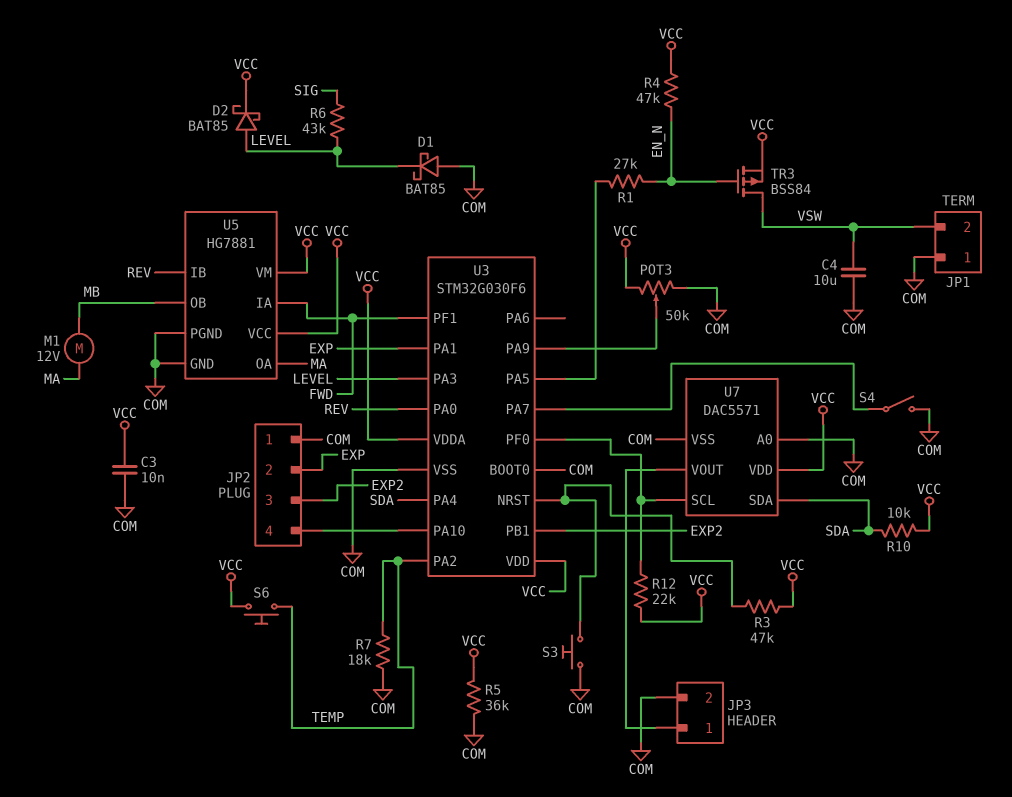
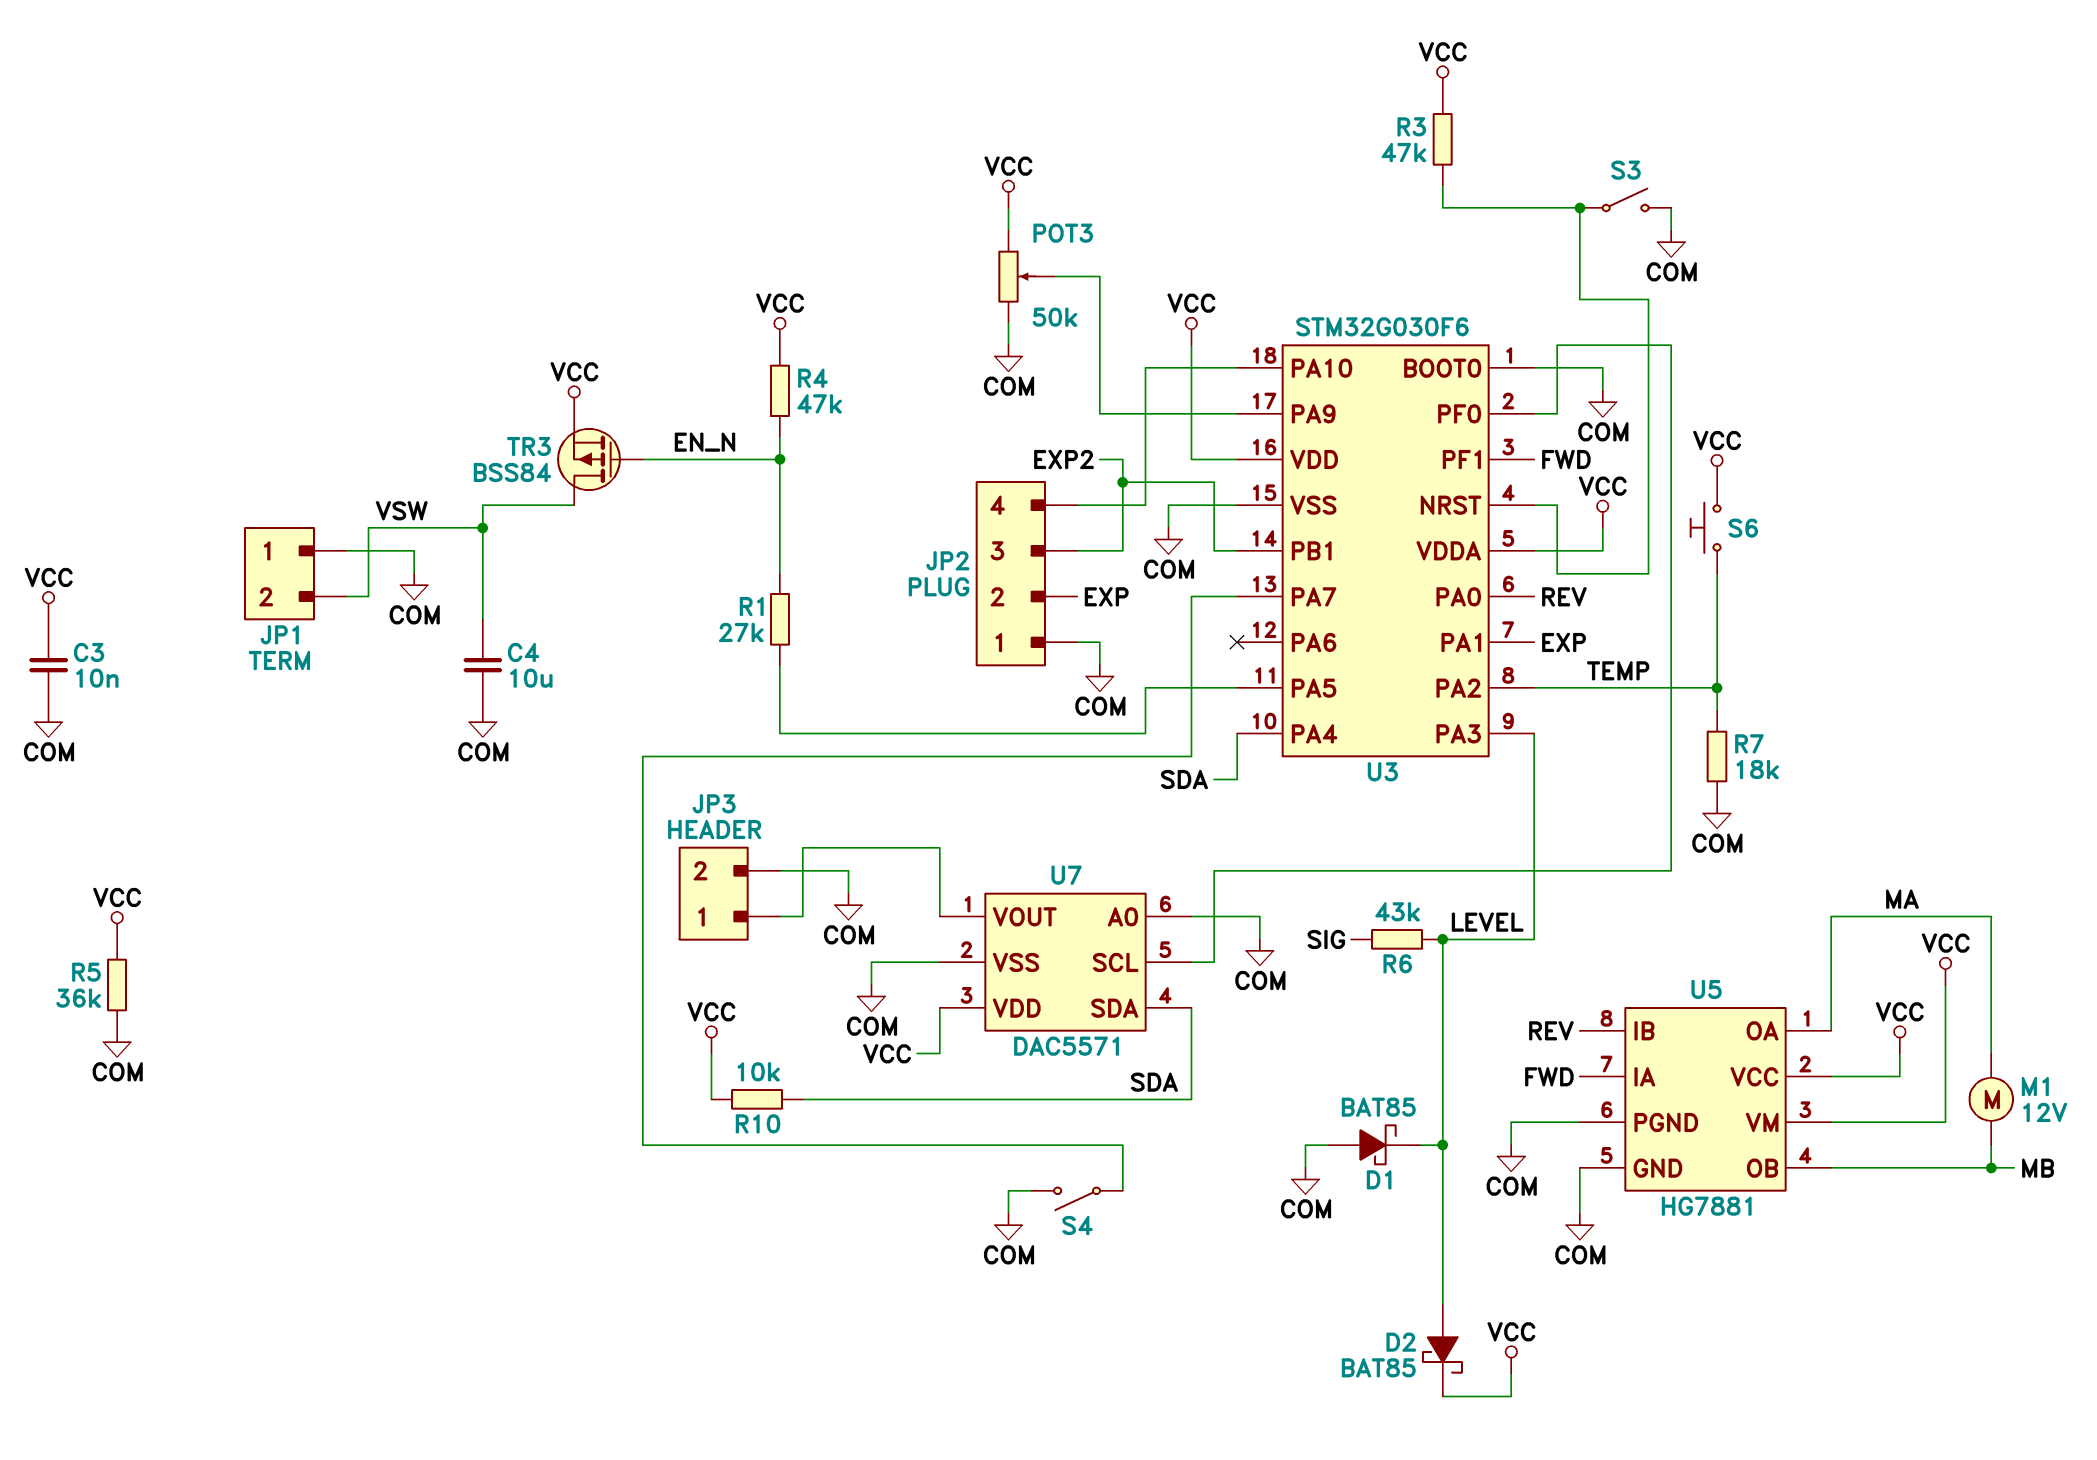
R12: 22k (U3/PF0, VCC) -> none
S3: button (COM, U3/NRST) -> switch (COM, U3/NRST)

